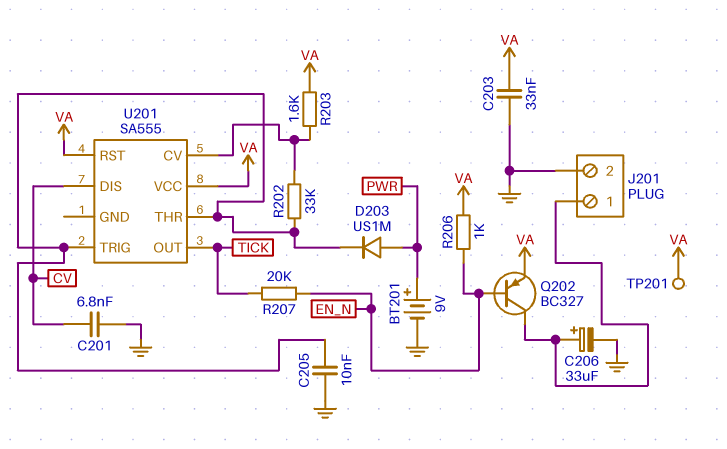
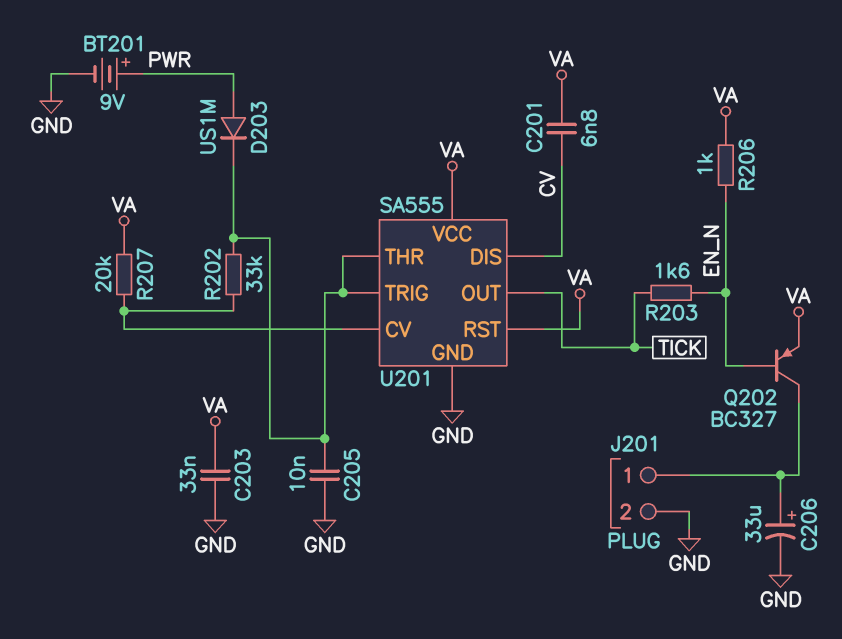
C201: 6.8nF (CV, GND) -> 6.8nF (CV, VA)
R203: 1.6k (U201/CV, VA) -> 1.6k (EN_N, TICK)
R207: 20k (EN_N, TICK) -> 20k (U201/CV, VA)
TP201: test point (VA) -> none
U201 pin GND: none -> GND

